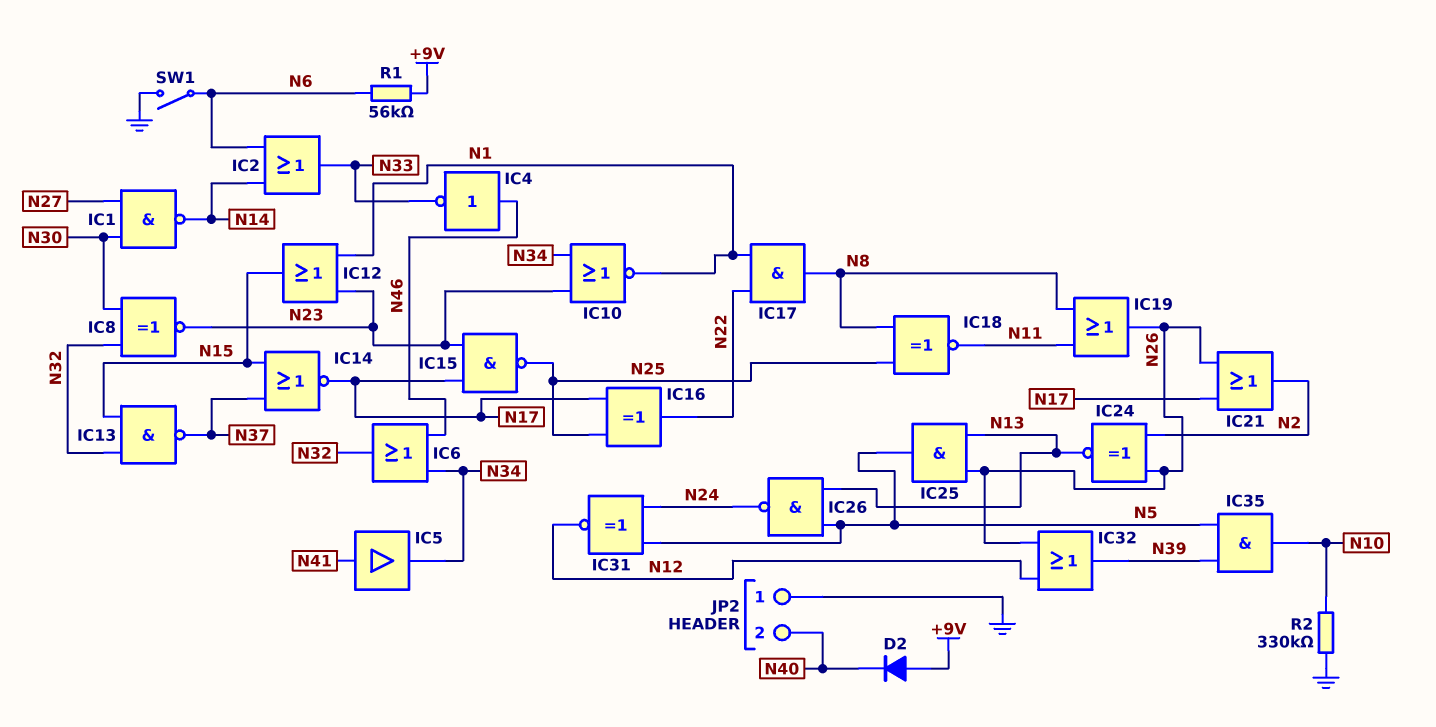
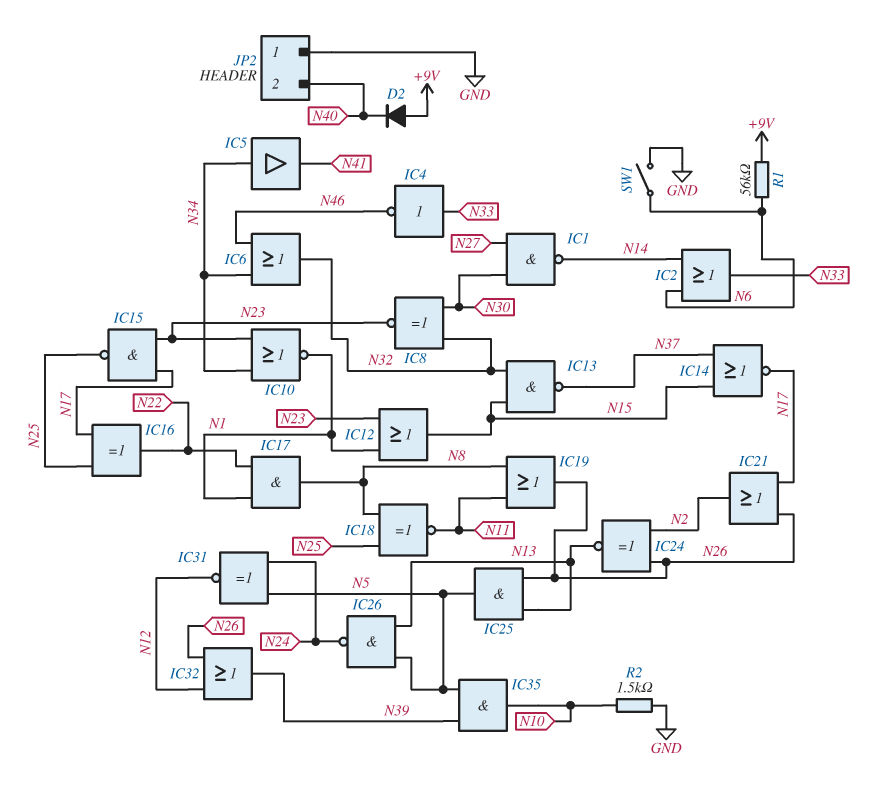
IC4: NOT (in N46, out N33) -> NOT (in N33, out N46)
IC5: buffer (in N41, out N34) -> buffer (in N34, out N41)
R2: 330k (GND, N10) -> 1.5k (GND, N10)

